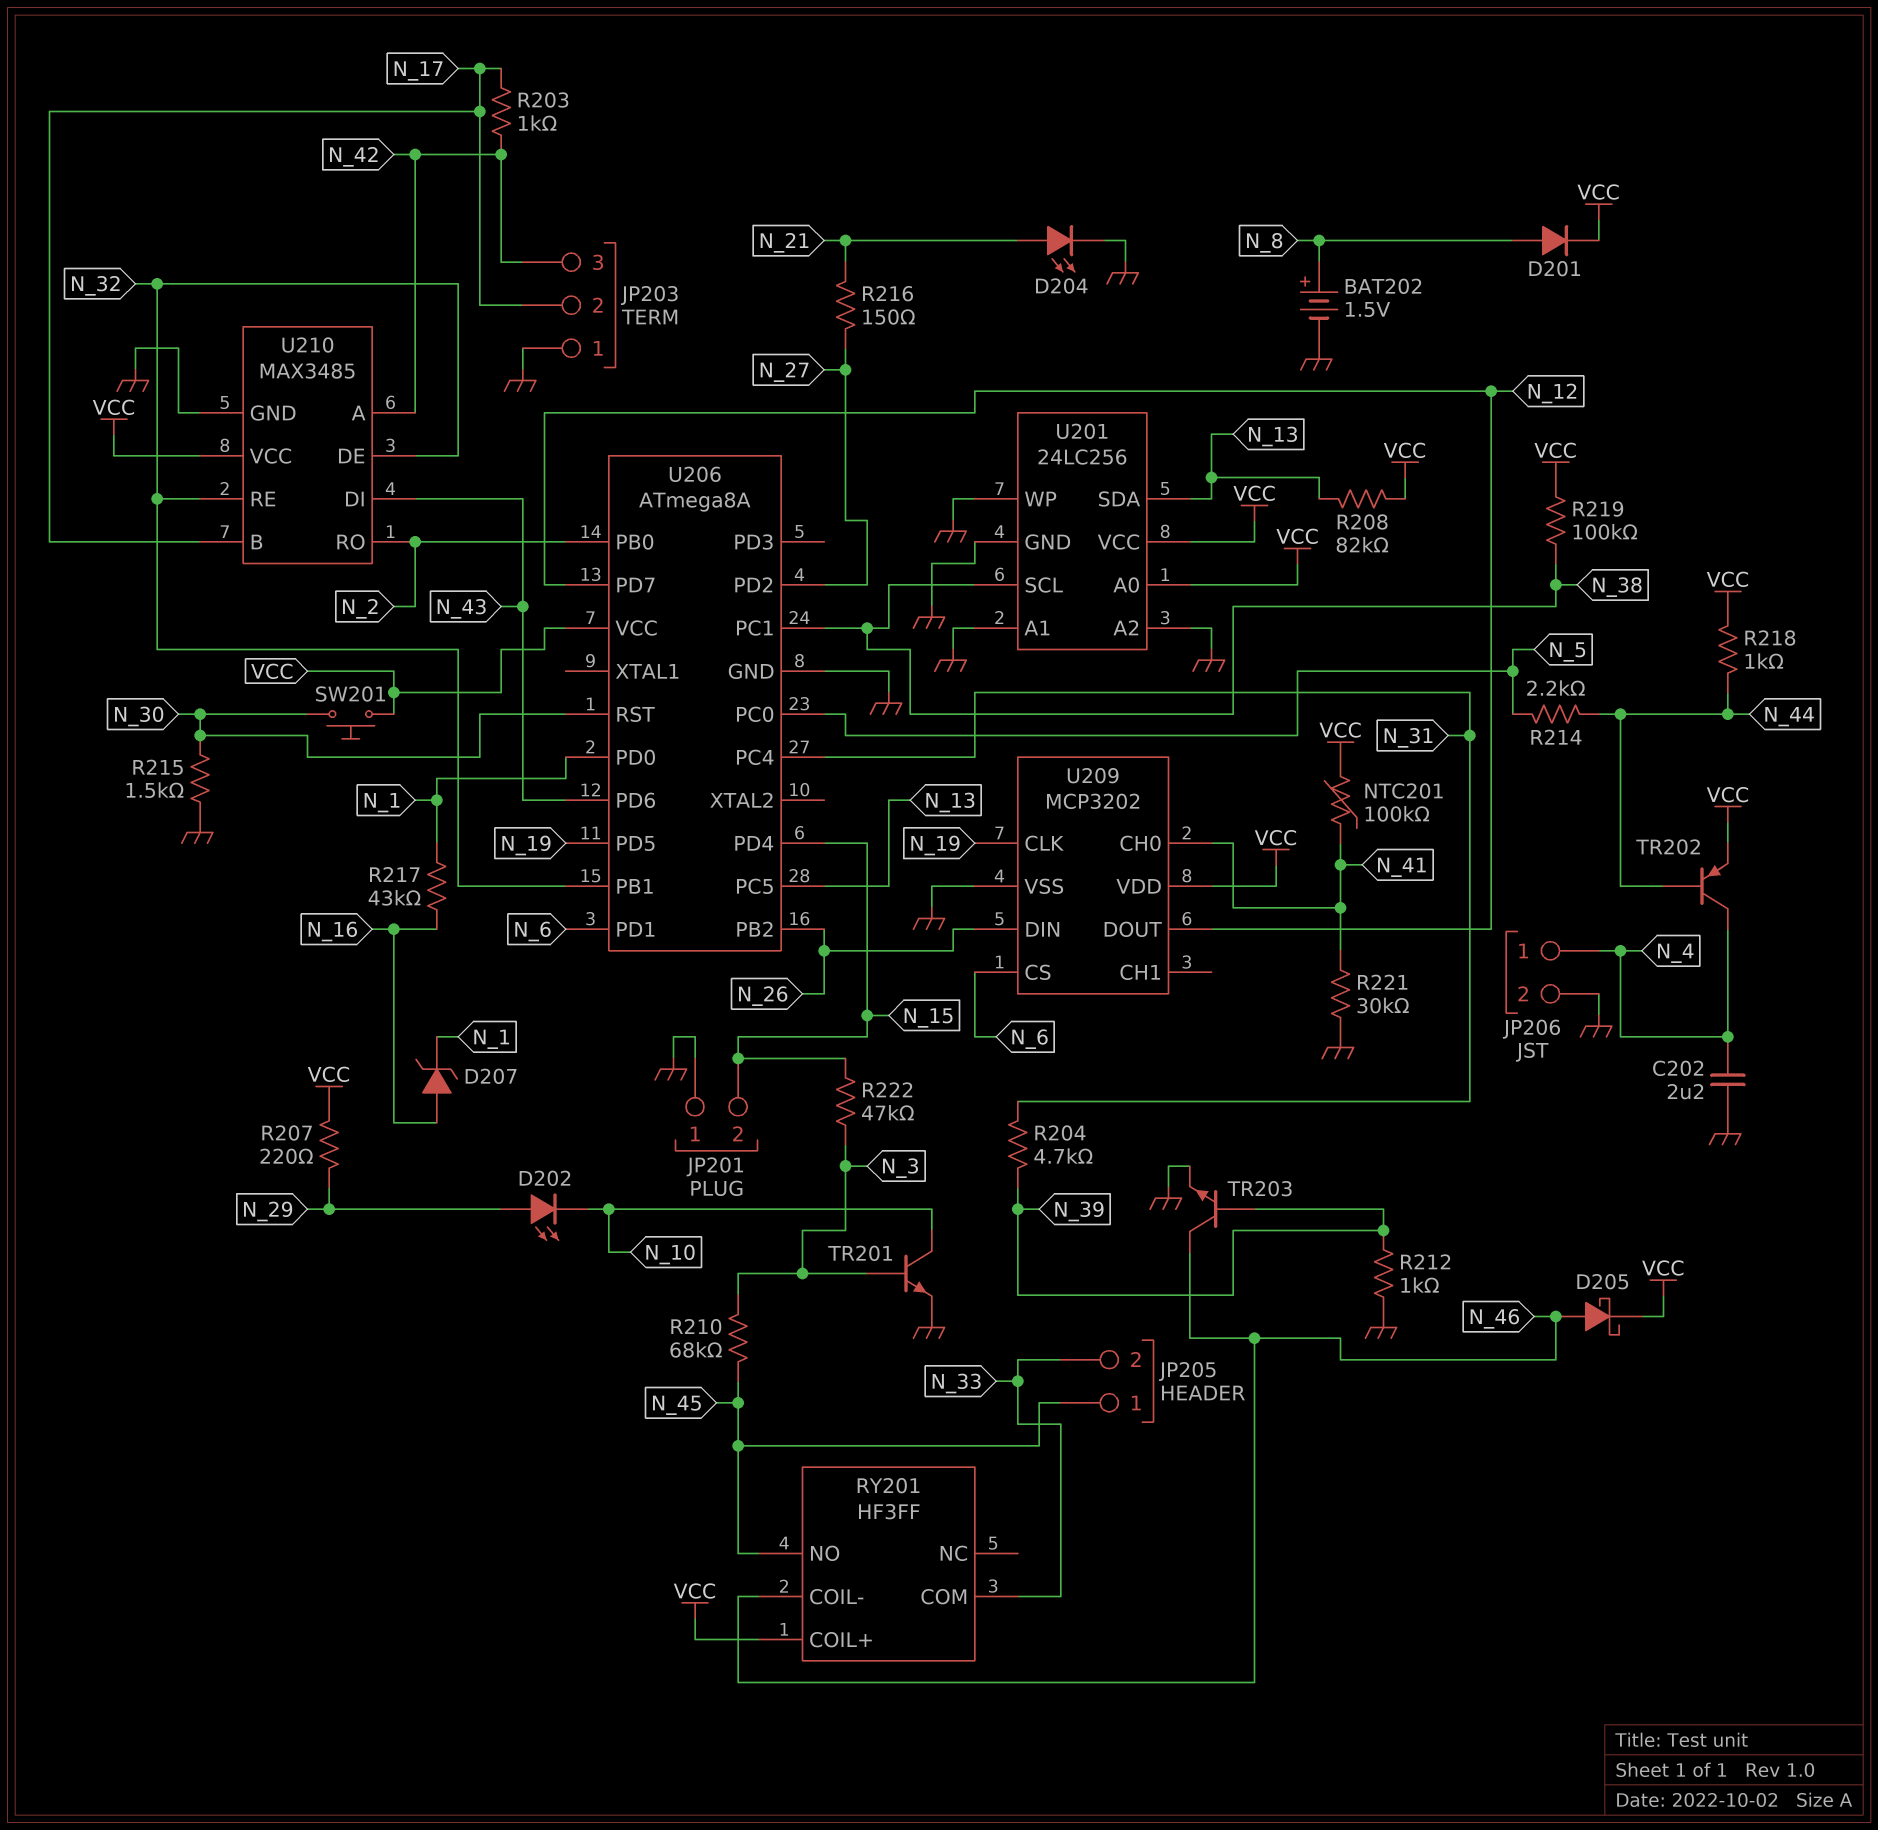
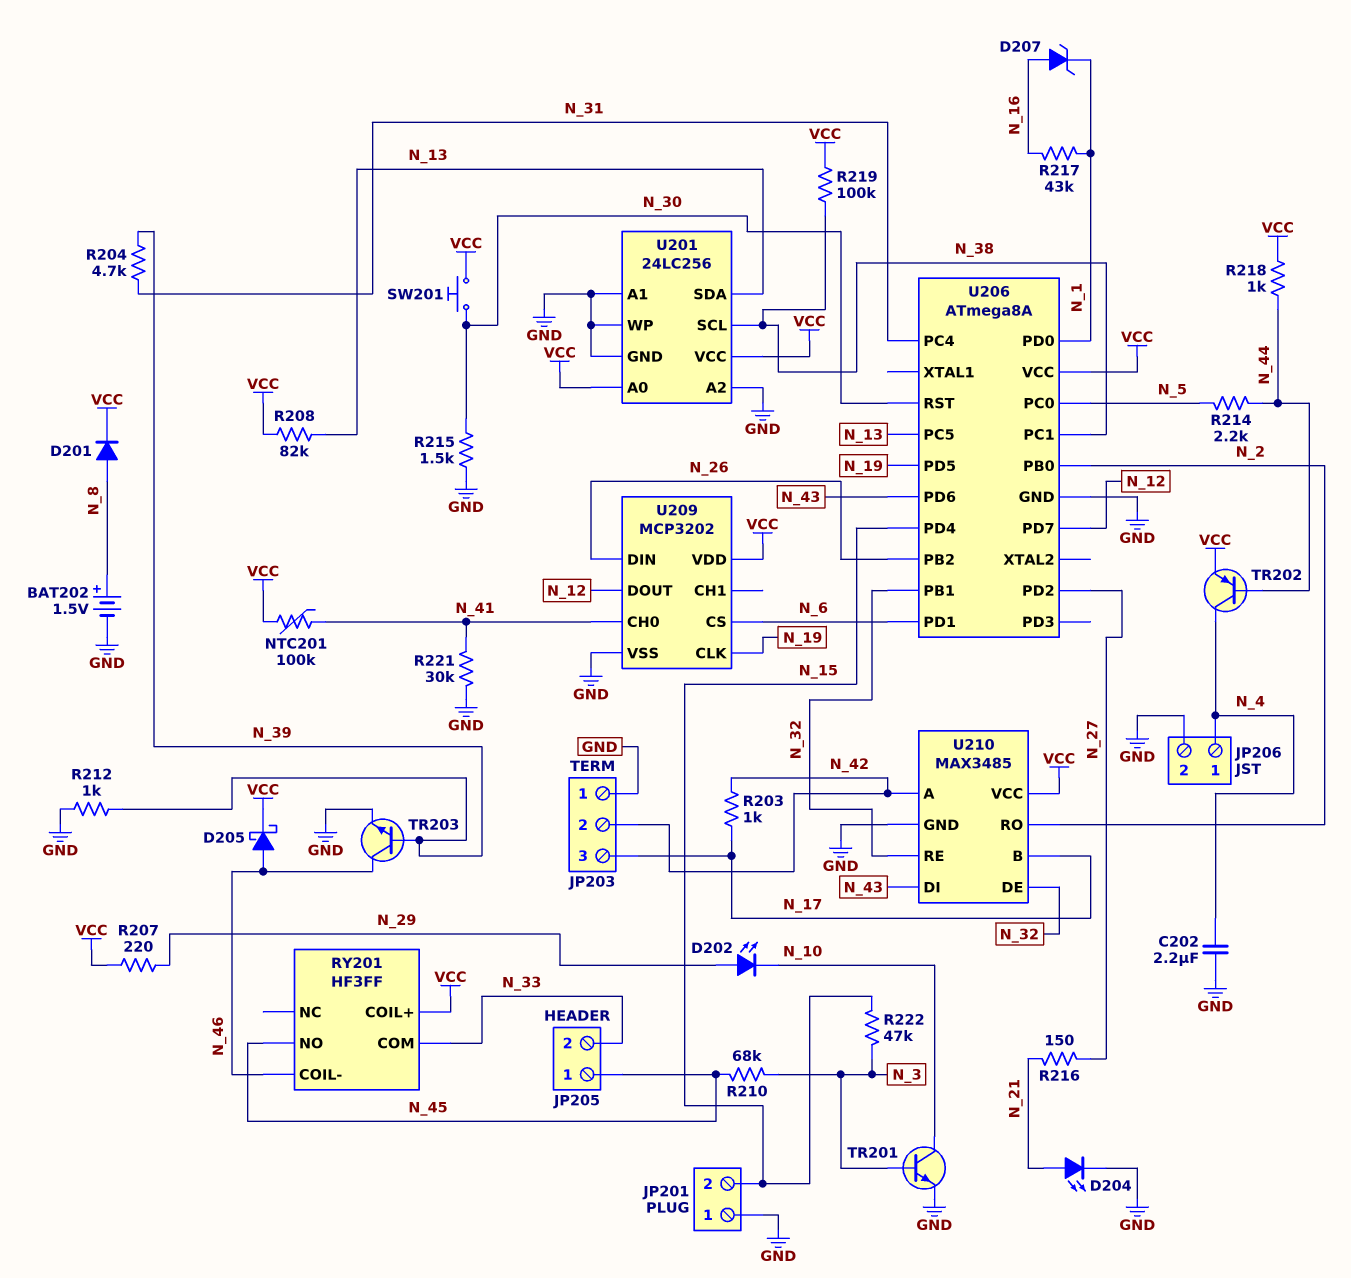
JP203 pin 2: N_17 -> N_42
JP203 pin 3: N_42 -> N_17

